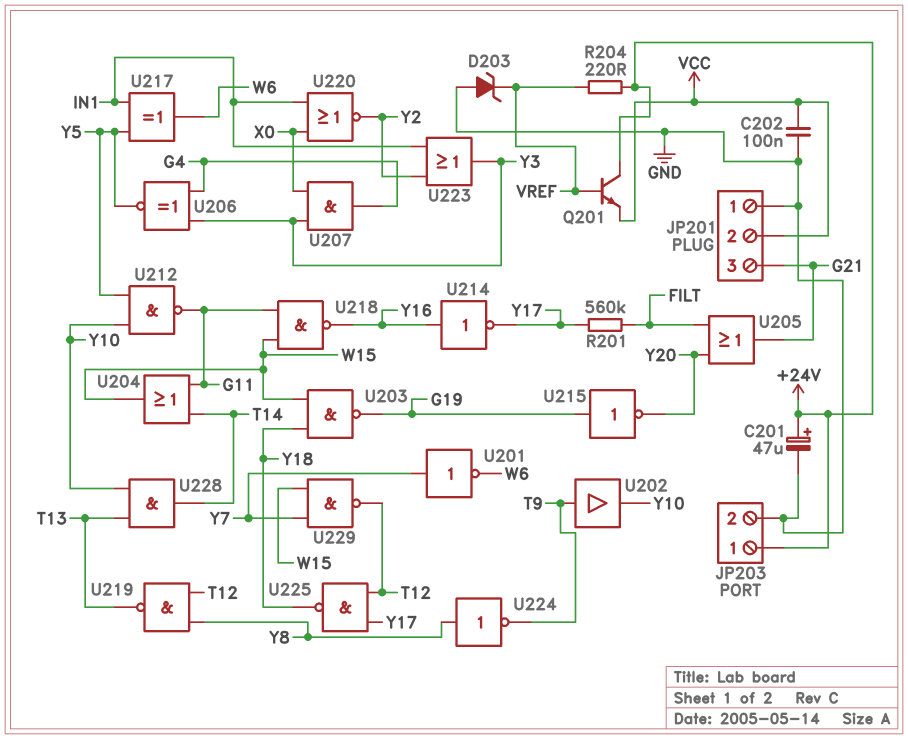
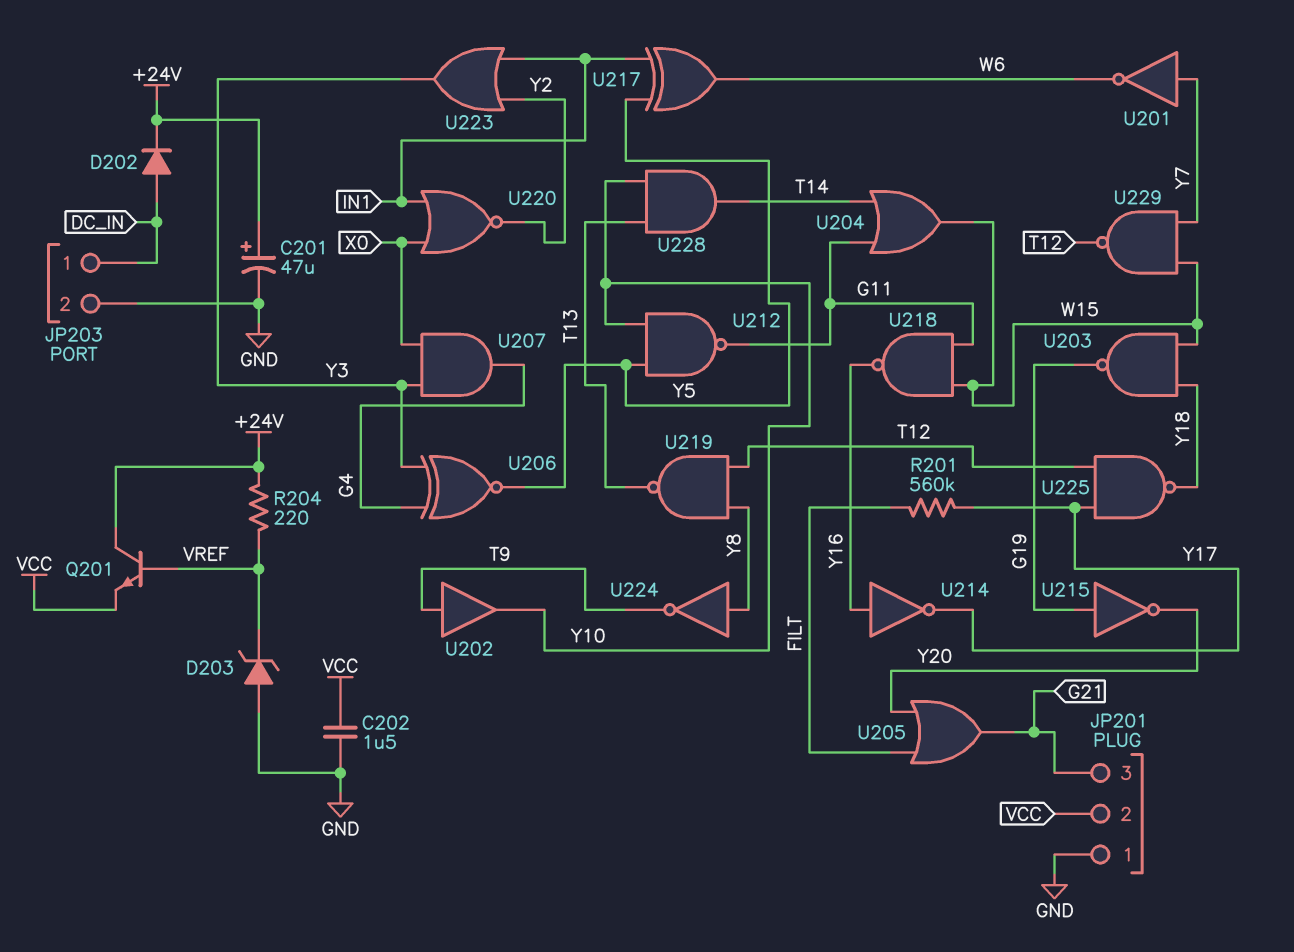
C202: 100nF (GND, VCC) -> 1.5uF (GND, VCC)
D202: none -> diode (A DC_IN, K +24V)
JP203 pin 1: +24V -> DC_IN

